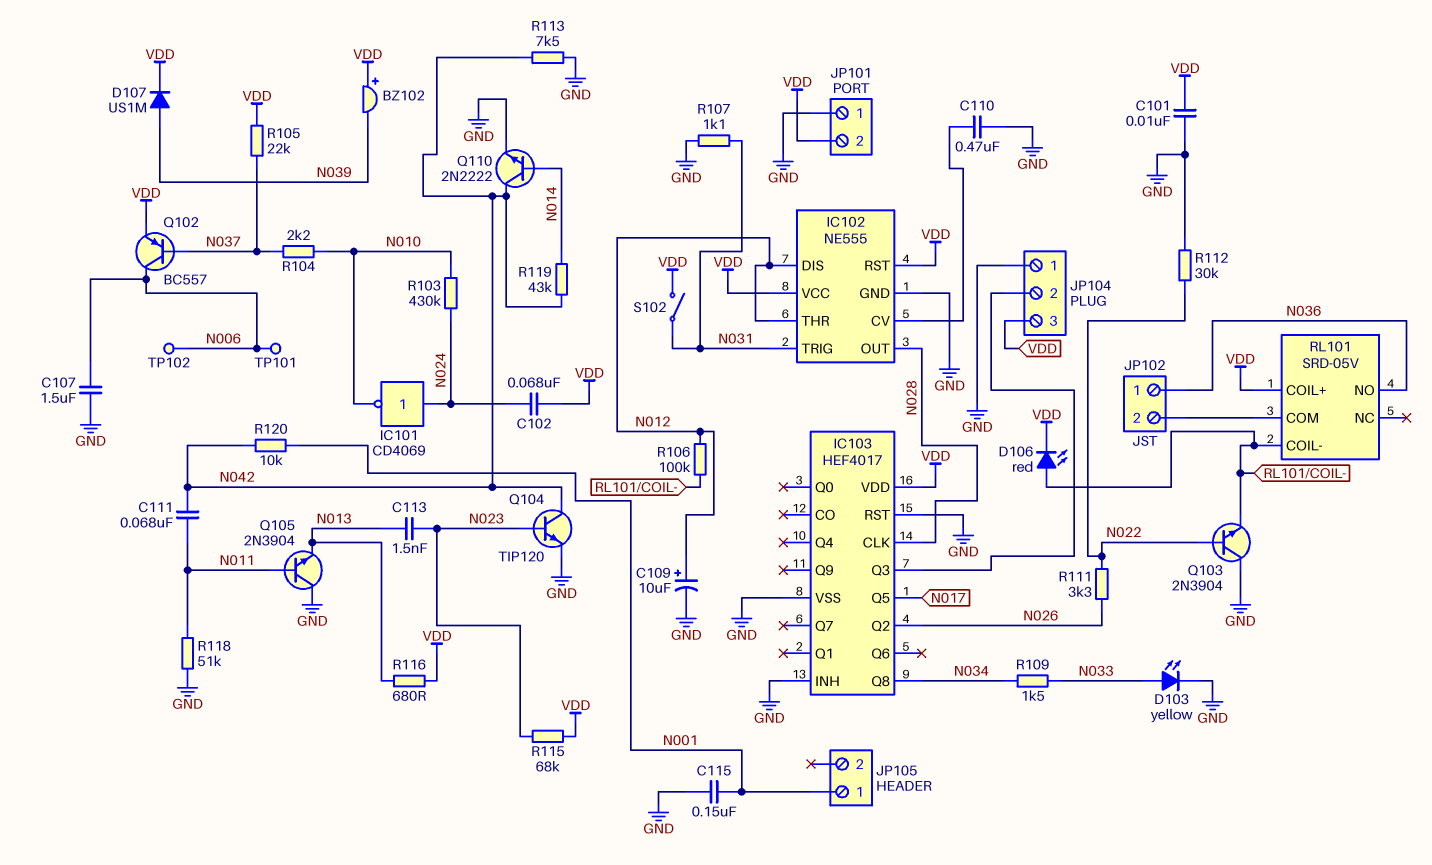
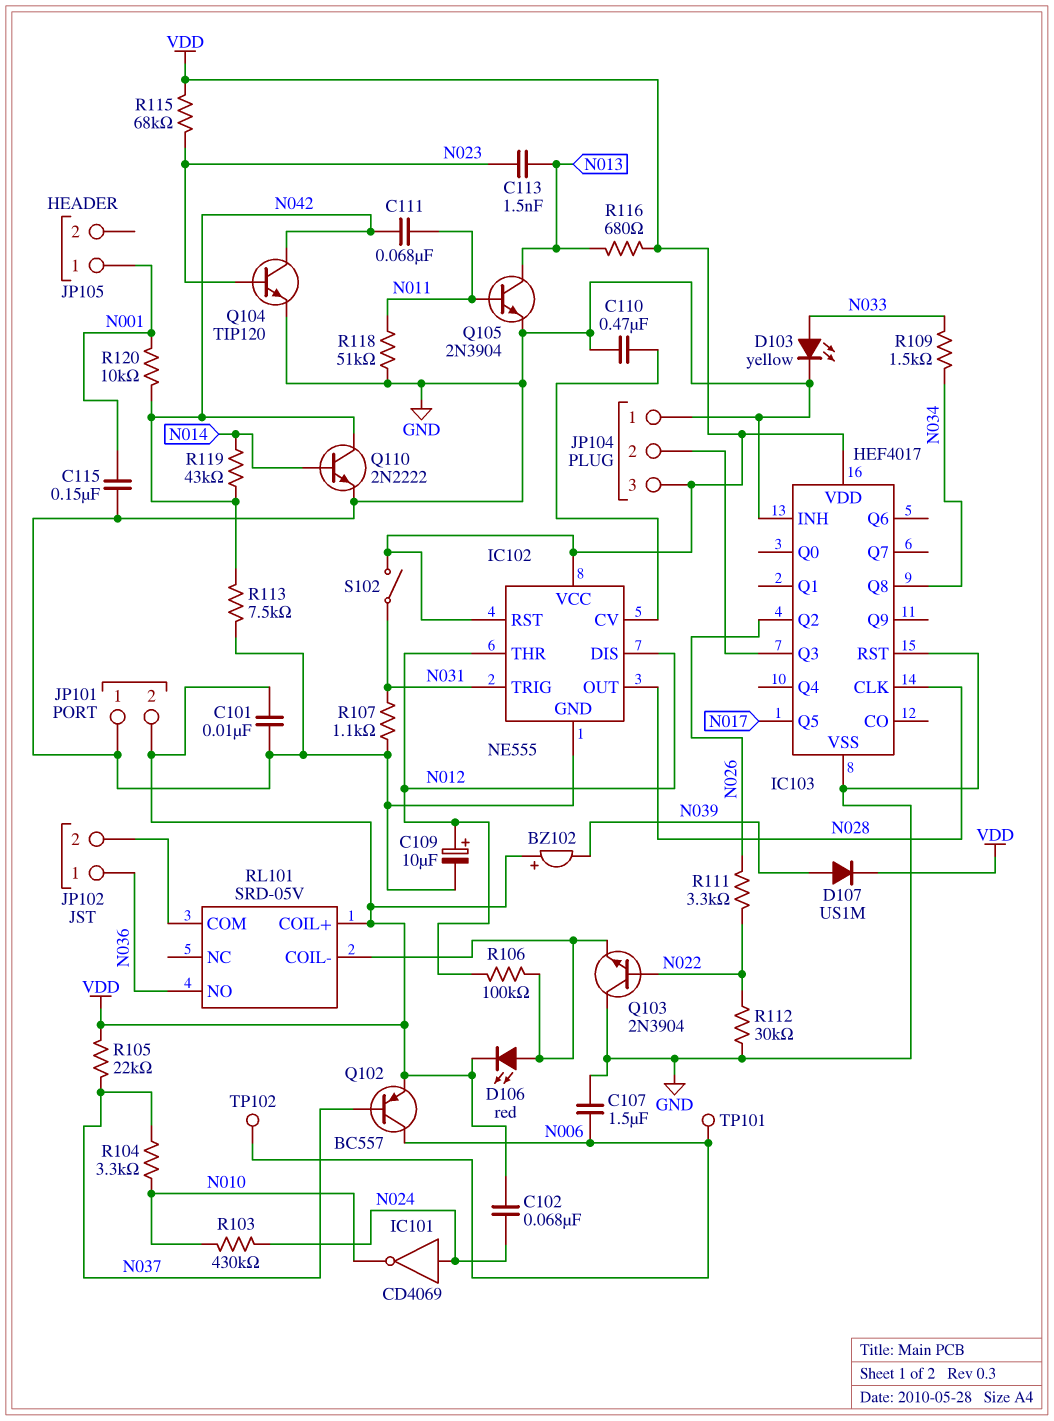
Q105: NPN 2N3904 (B N011, C GND, E N013) -> NPN 2N3904 (B N011, C N013, E GND)
R104: 2.2k (N010, N037) -> 3.3k (N010, N037)

